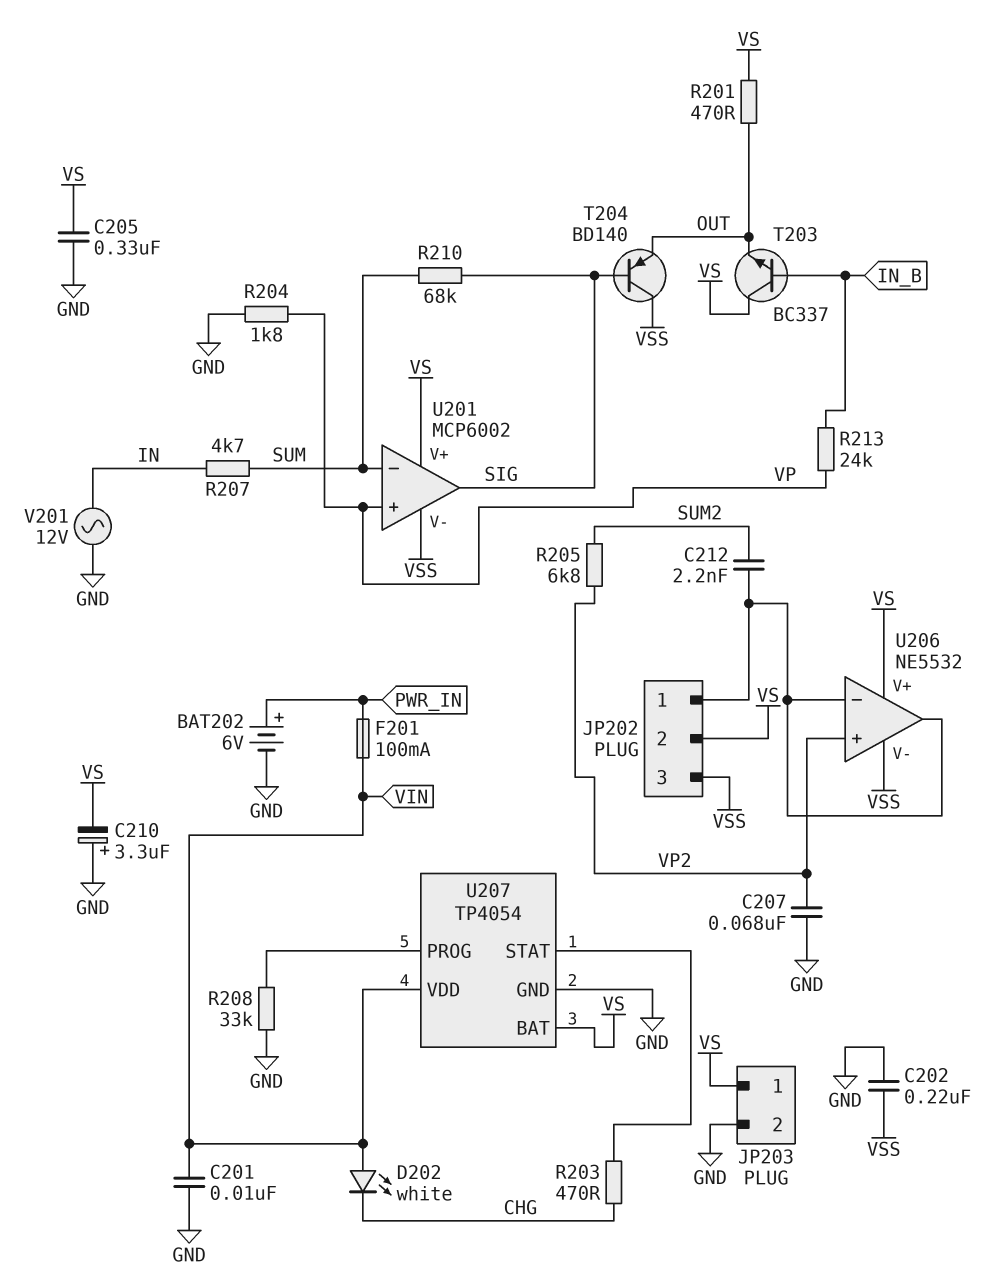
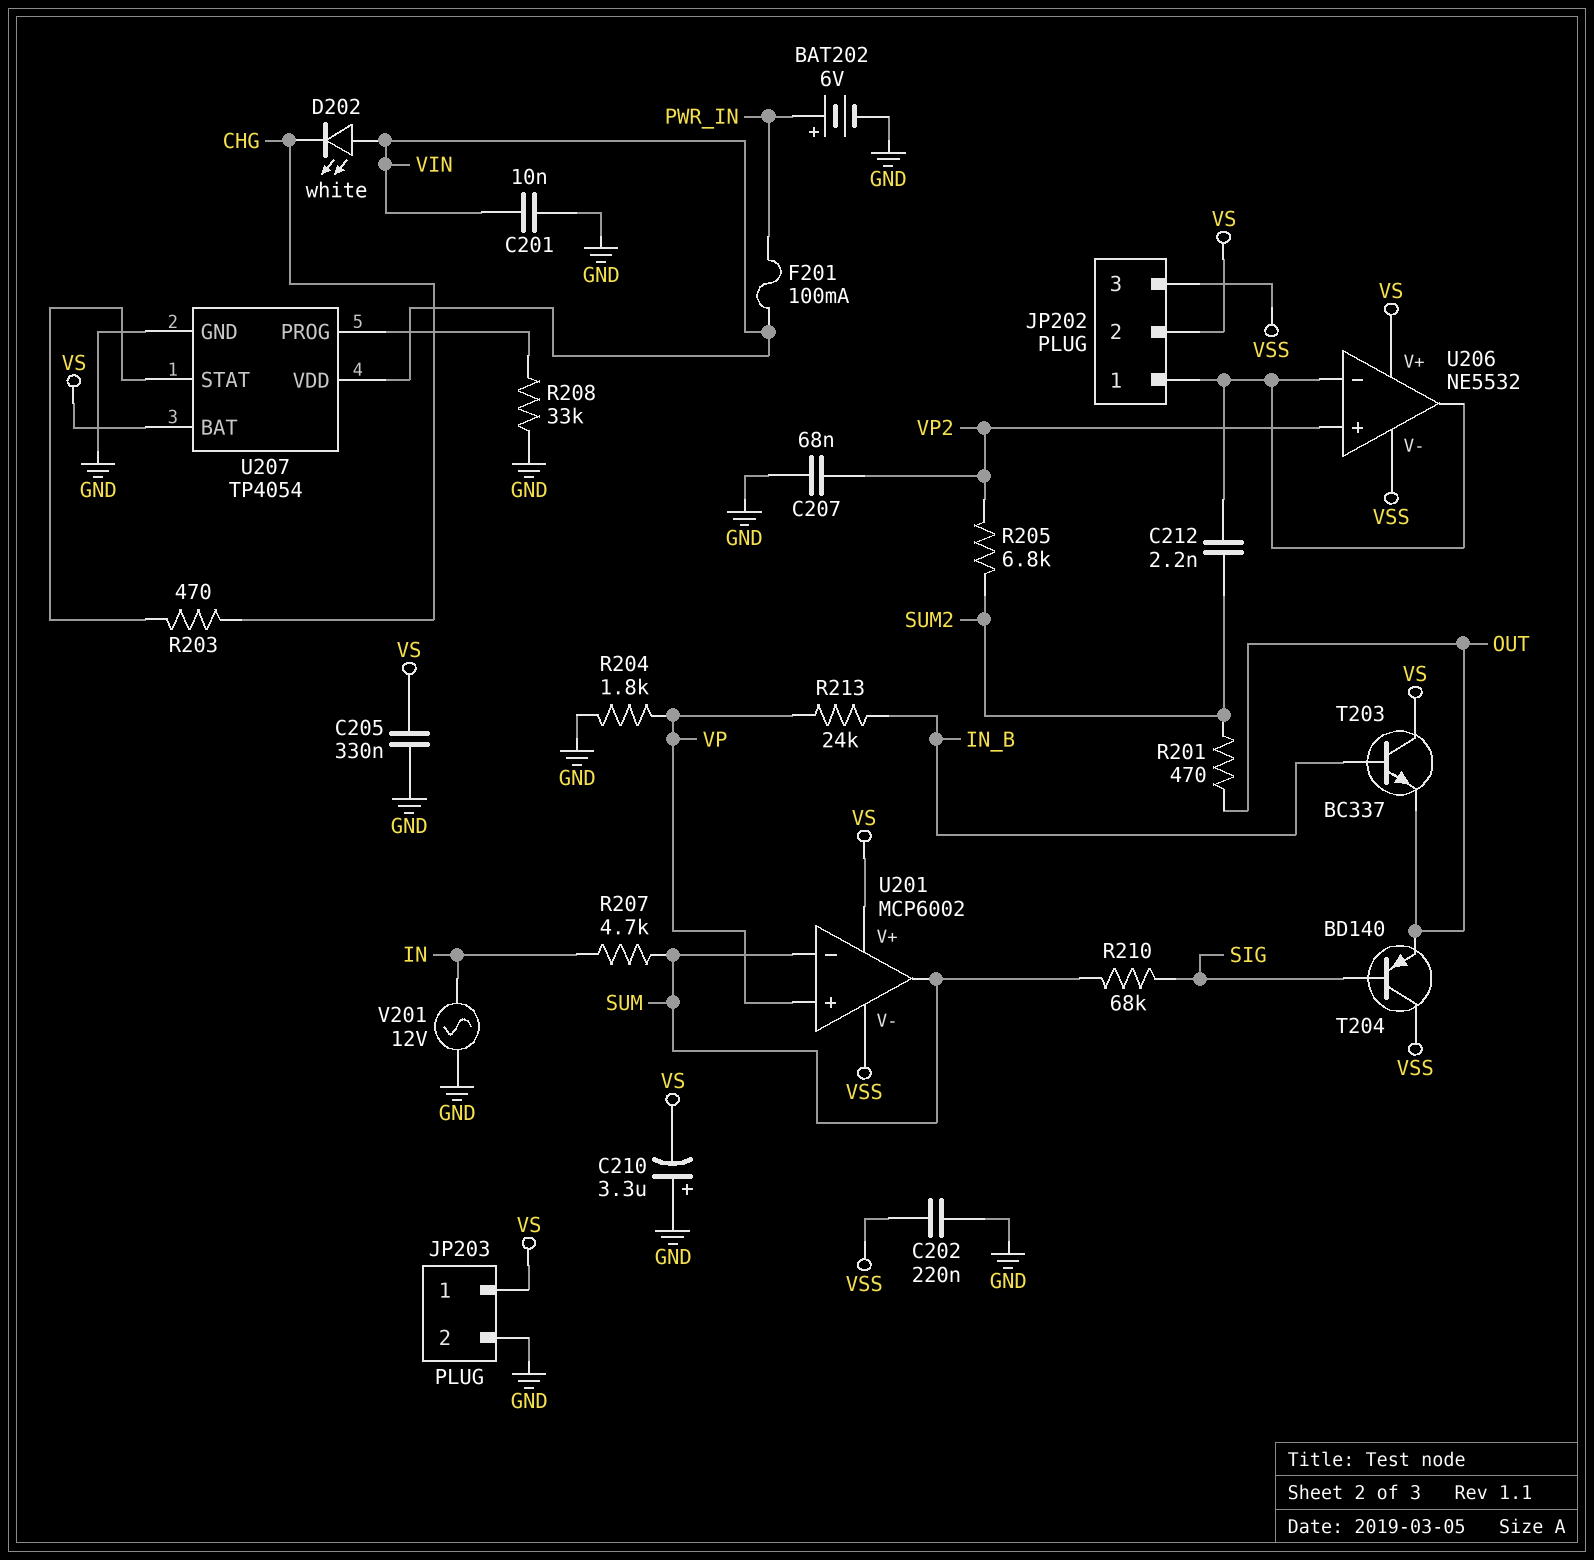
R201: 470 (OUT, VS) -> 470 (OUT, SUM2)
U201 pin out: SIG -> SUM

